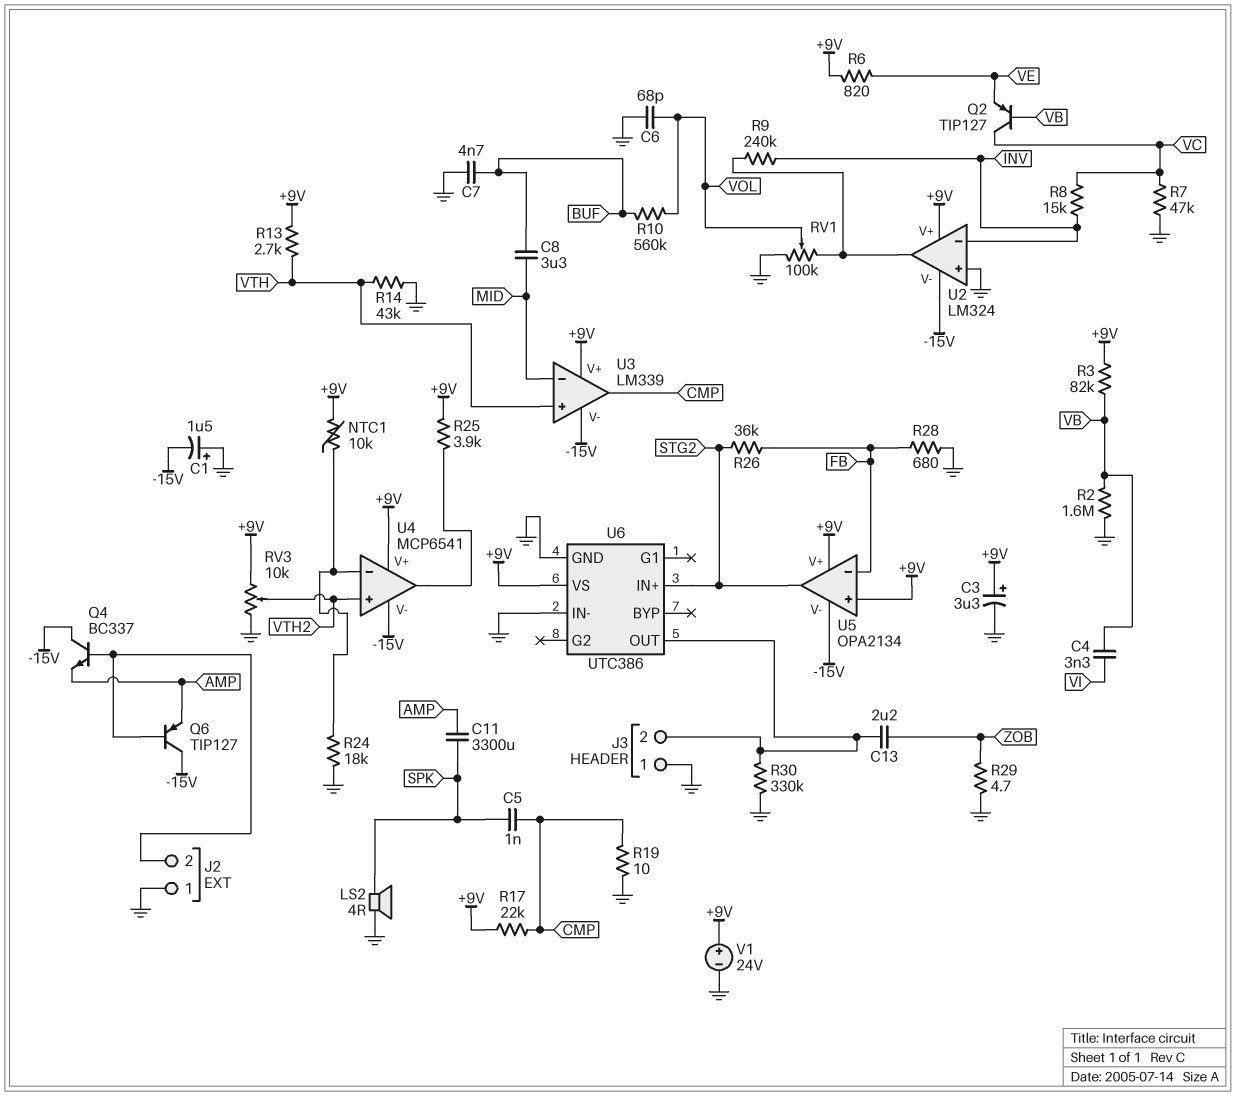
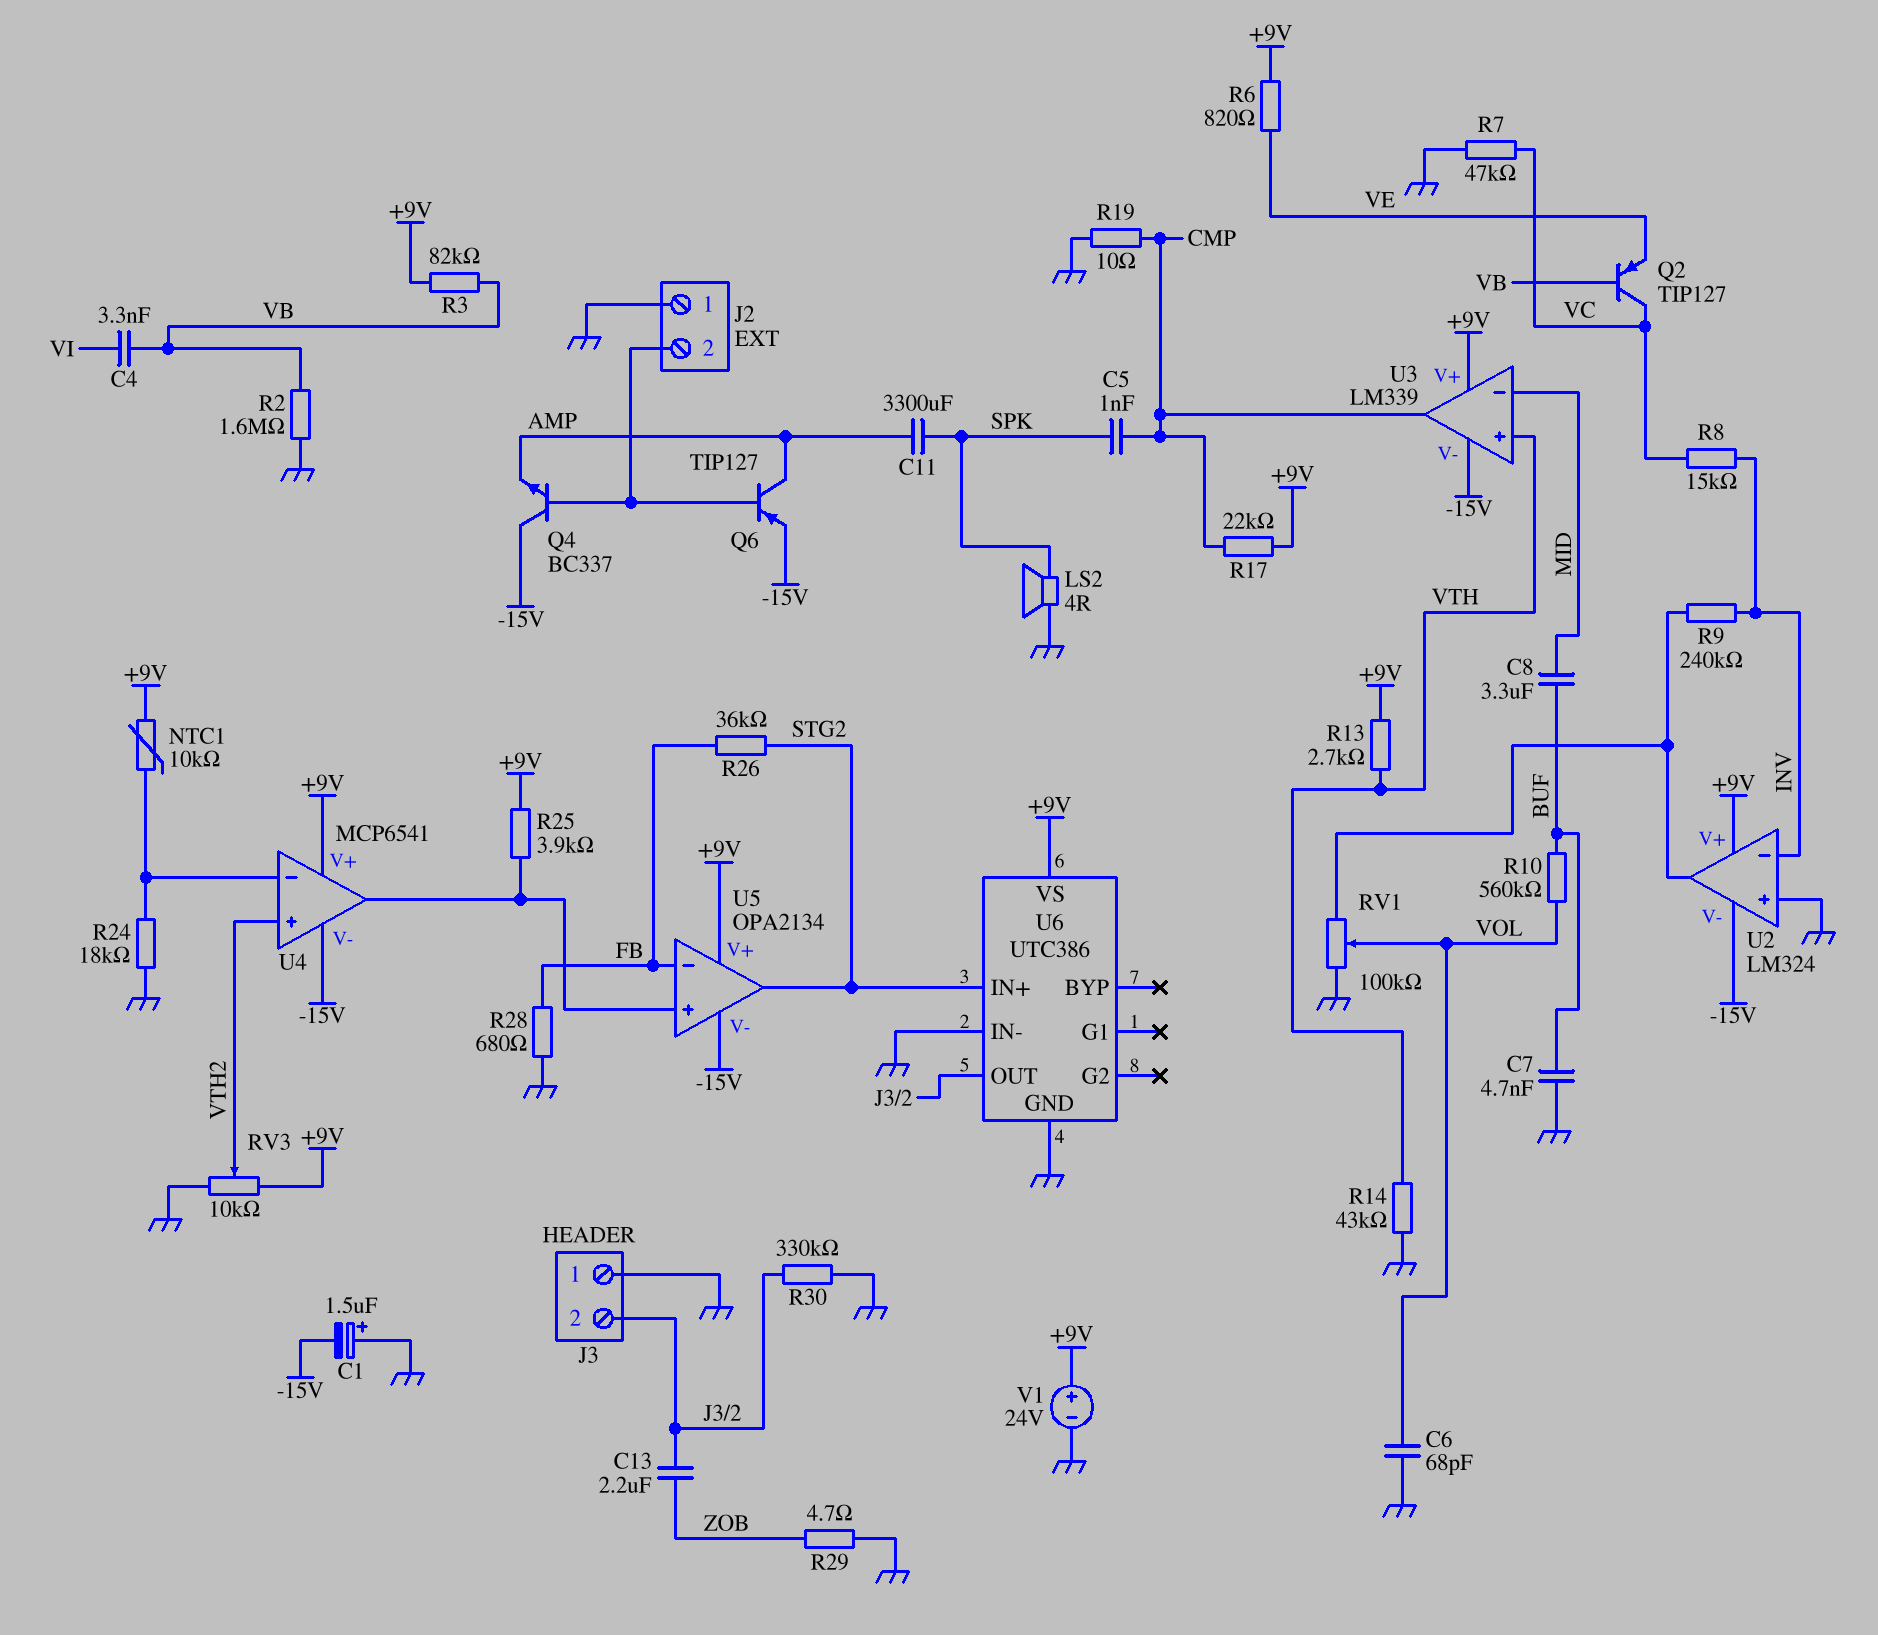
C3: 3.3uF (plus +9V, minus GND) -> none
Q6: PNP TIP127 (B J2/2, C -15V, E AMP) -> PNP TIP127 (B J2/2, C AMP, E -15V)
U5 pin in+: +9V -> U4/out

